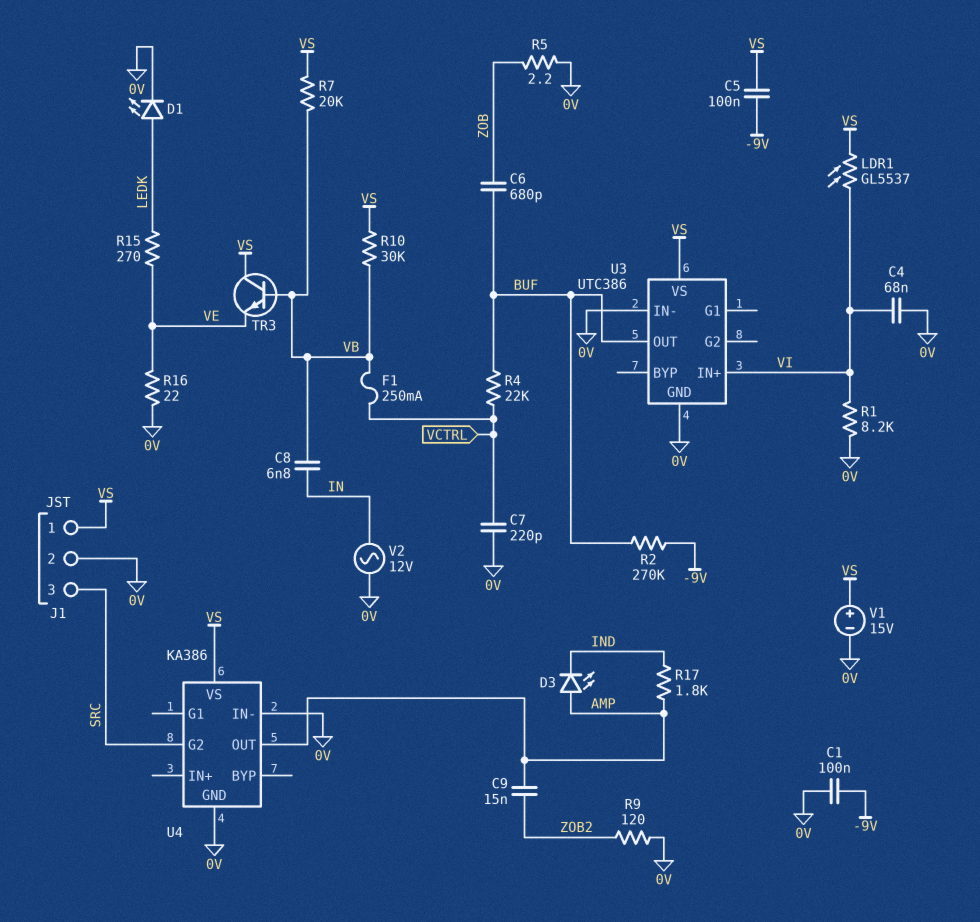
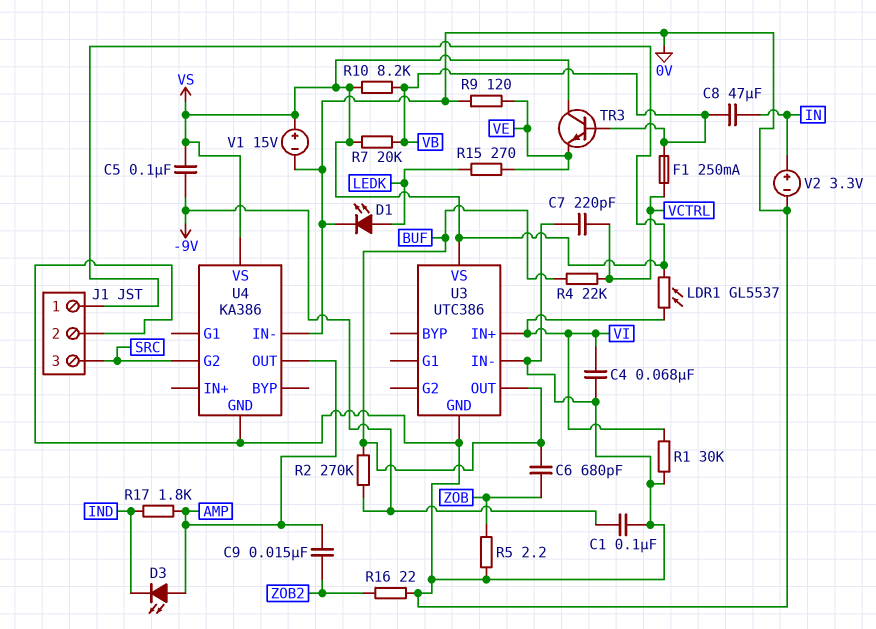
C8: 6.8nF (IN, VB) -> 47uF (IN, VB)
R1: 8.2k (0V, VI) -> 30k (0V, VI)
R9: 120 (0V, ZOB2) -> 120 (0V, VE)
R10: 30k (VB, VS) -> 8.2k (VB, VS)
R16: 22 (0V, VE) -> 22 (0V, ZOB2)
V2: AC 12V (0V, IN) -> 3.3V (plus IN, minus 0V)

